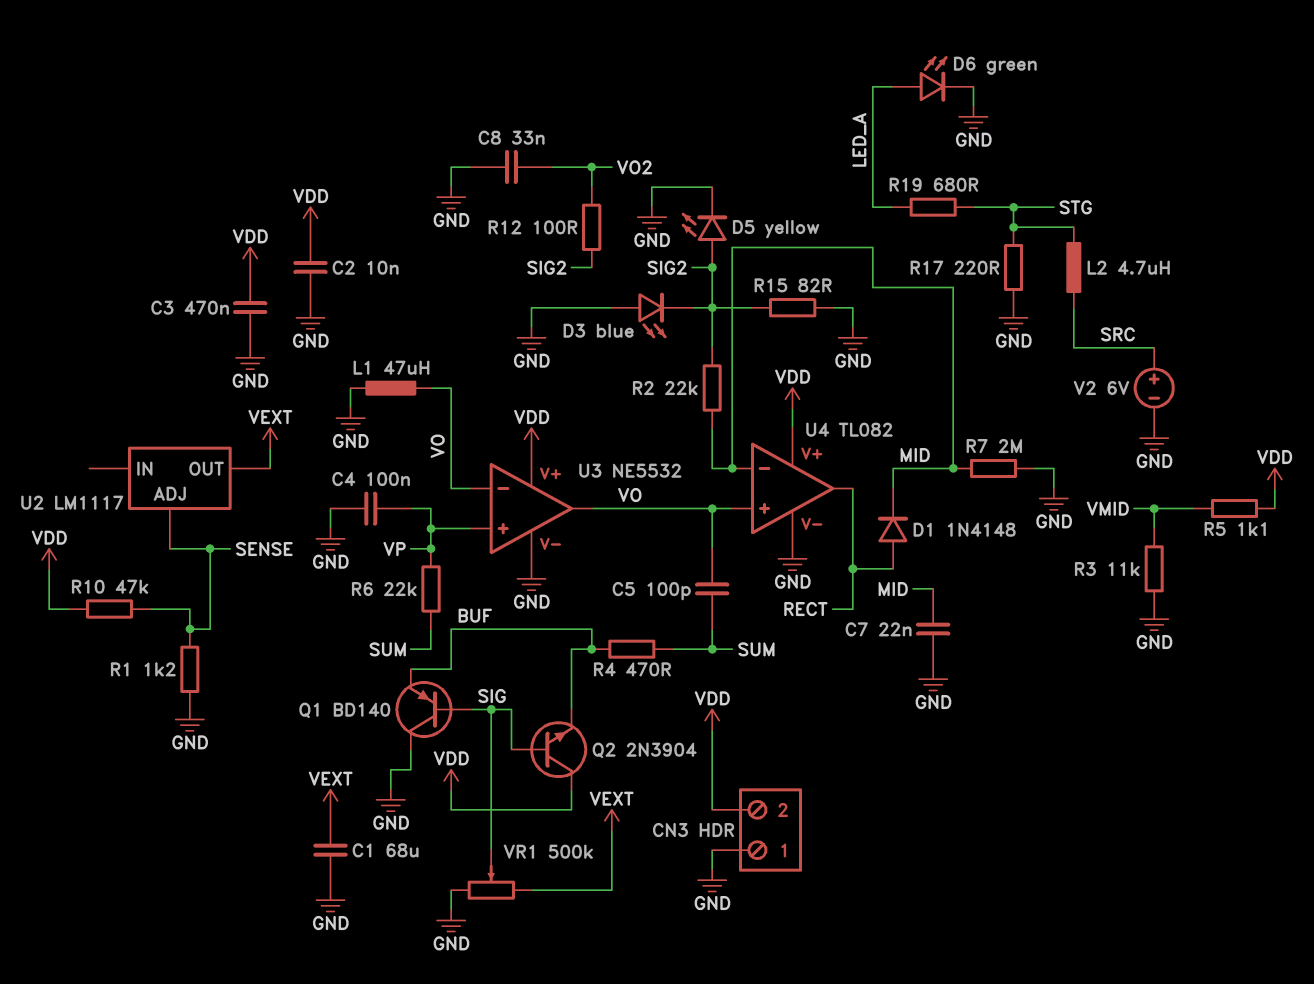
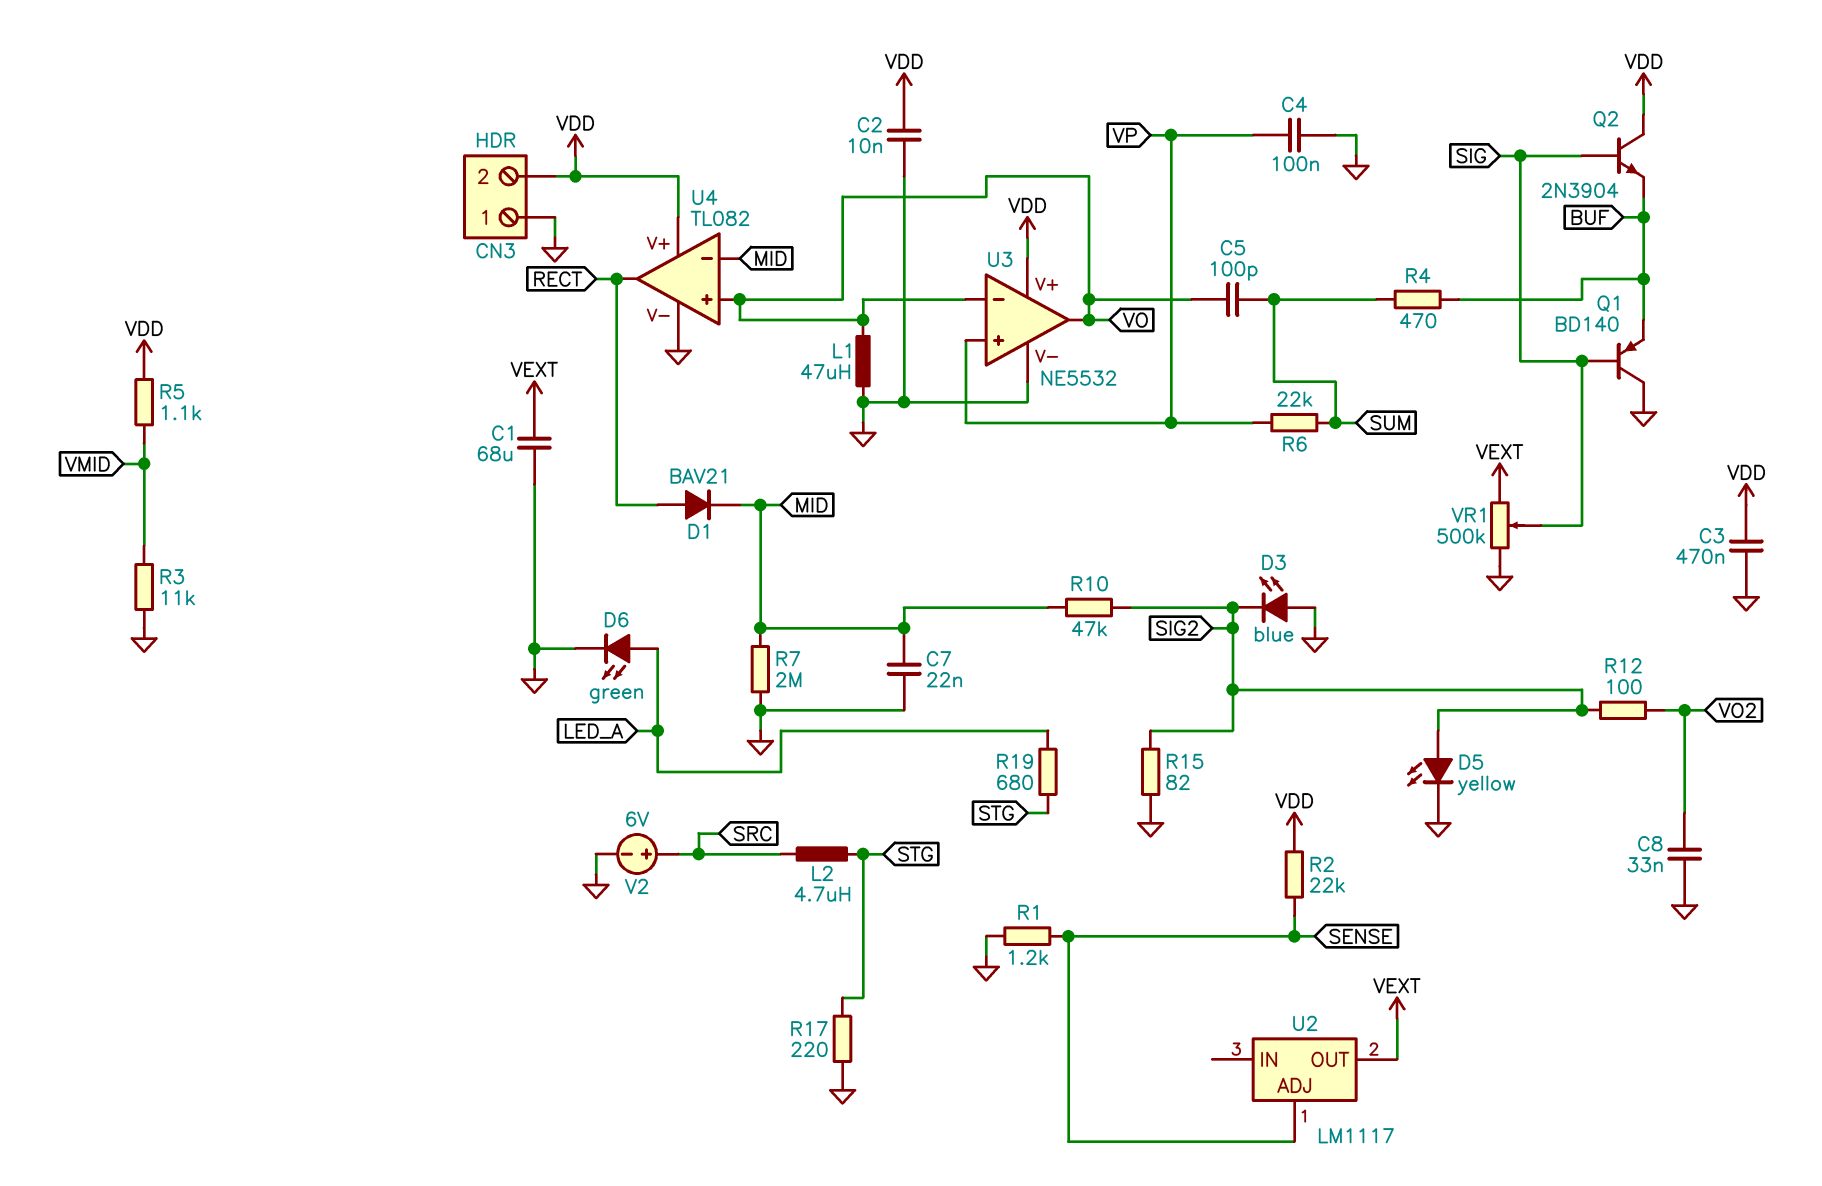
D1: diode 1N4148 (A RECT, K MID) -> diode BAV21 (A RECT, K MID)
R2: 22k (MID, SIG2) -> 22k (SENSE, VDD)
R10: 47k (SENSE, VDD) -> 47k (MID, SIG2)

